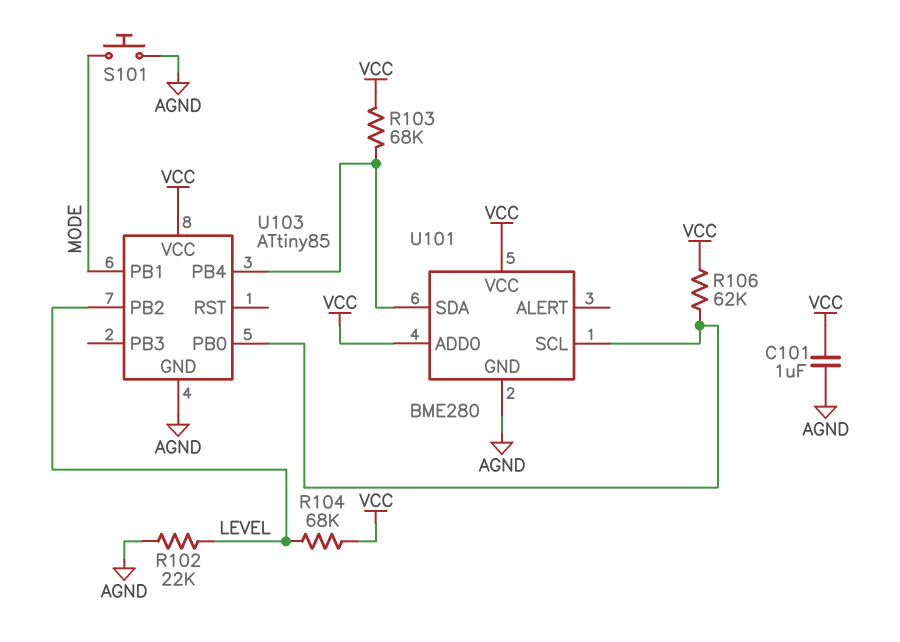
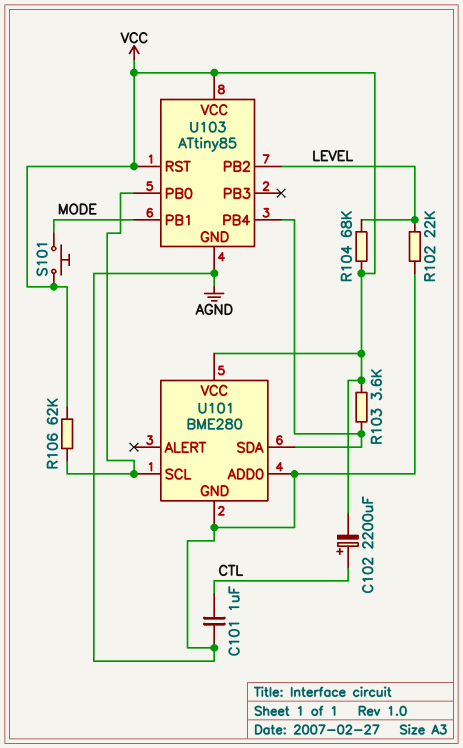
C101: 1uF (AGND, VCC) -> 1uF (AGND, CTL)
C102: none -> 2200uF (plus CTL, minus VCC)
R103: 68k (U101/SDA, VCC) -> 3.6k (U101/SDA, VCC)
S101: button (AGND, MODE) -> button (MODE, VCC)
U101 pin ADD0: VCC -> AGND
U103 pin RST: none -> VCC

